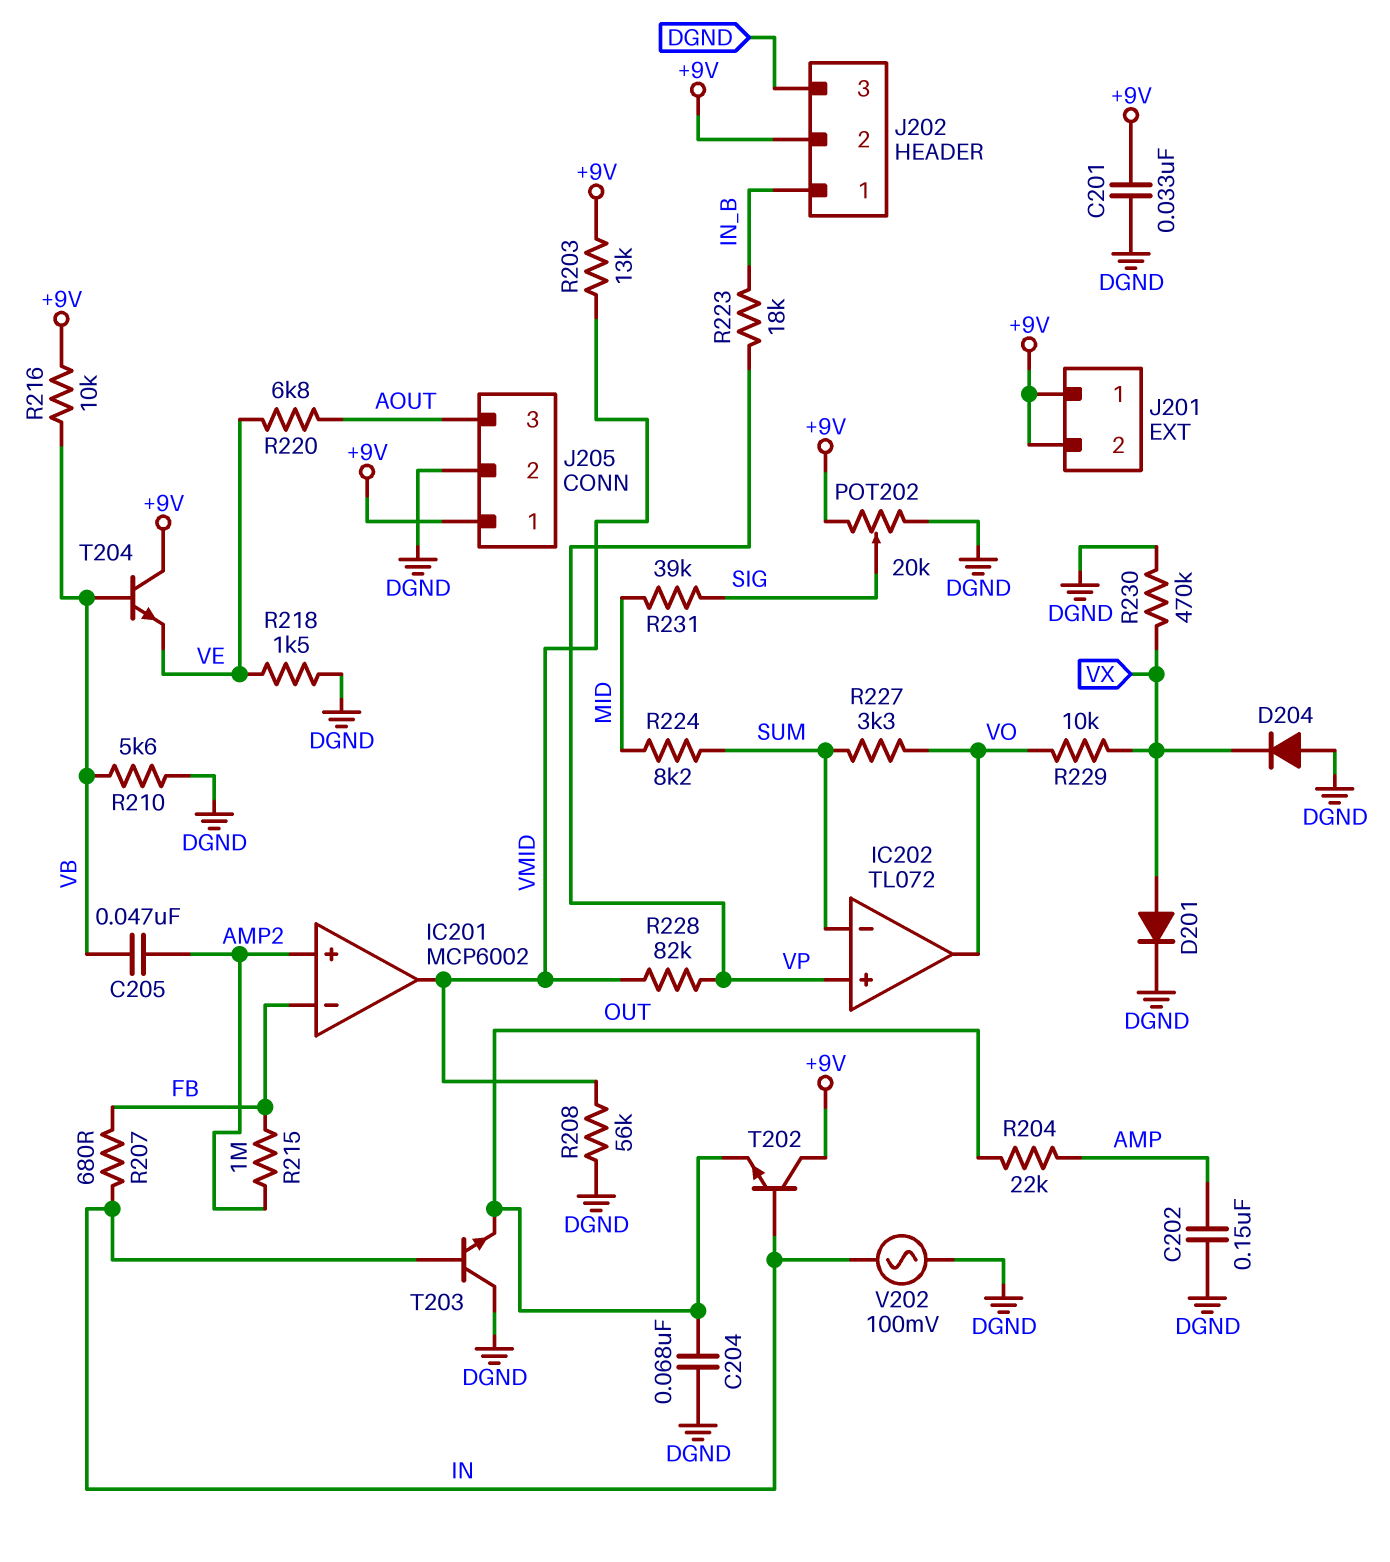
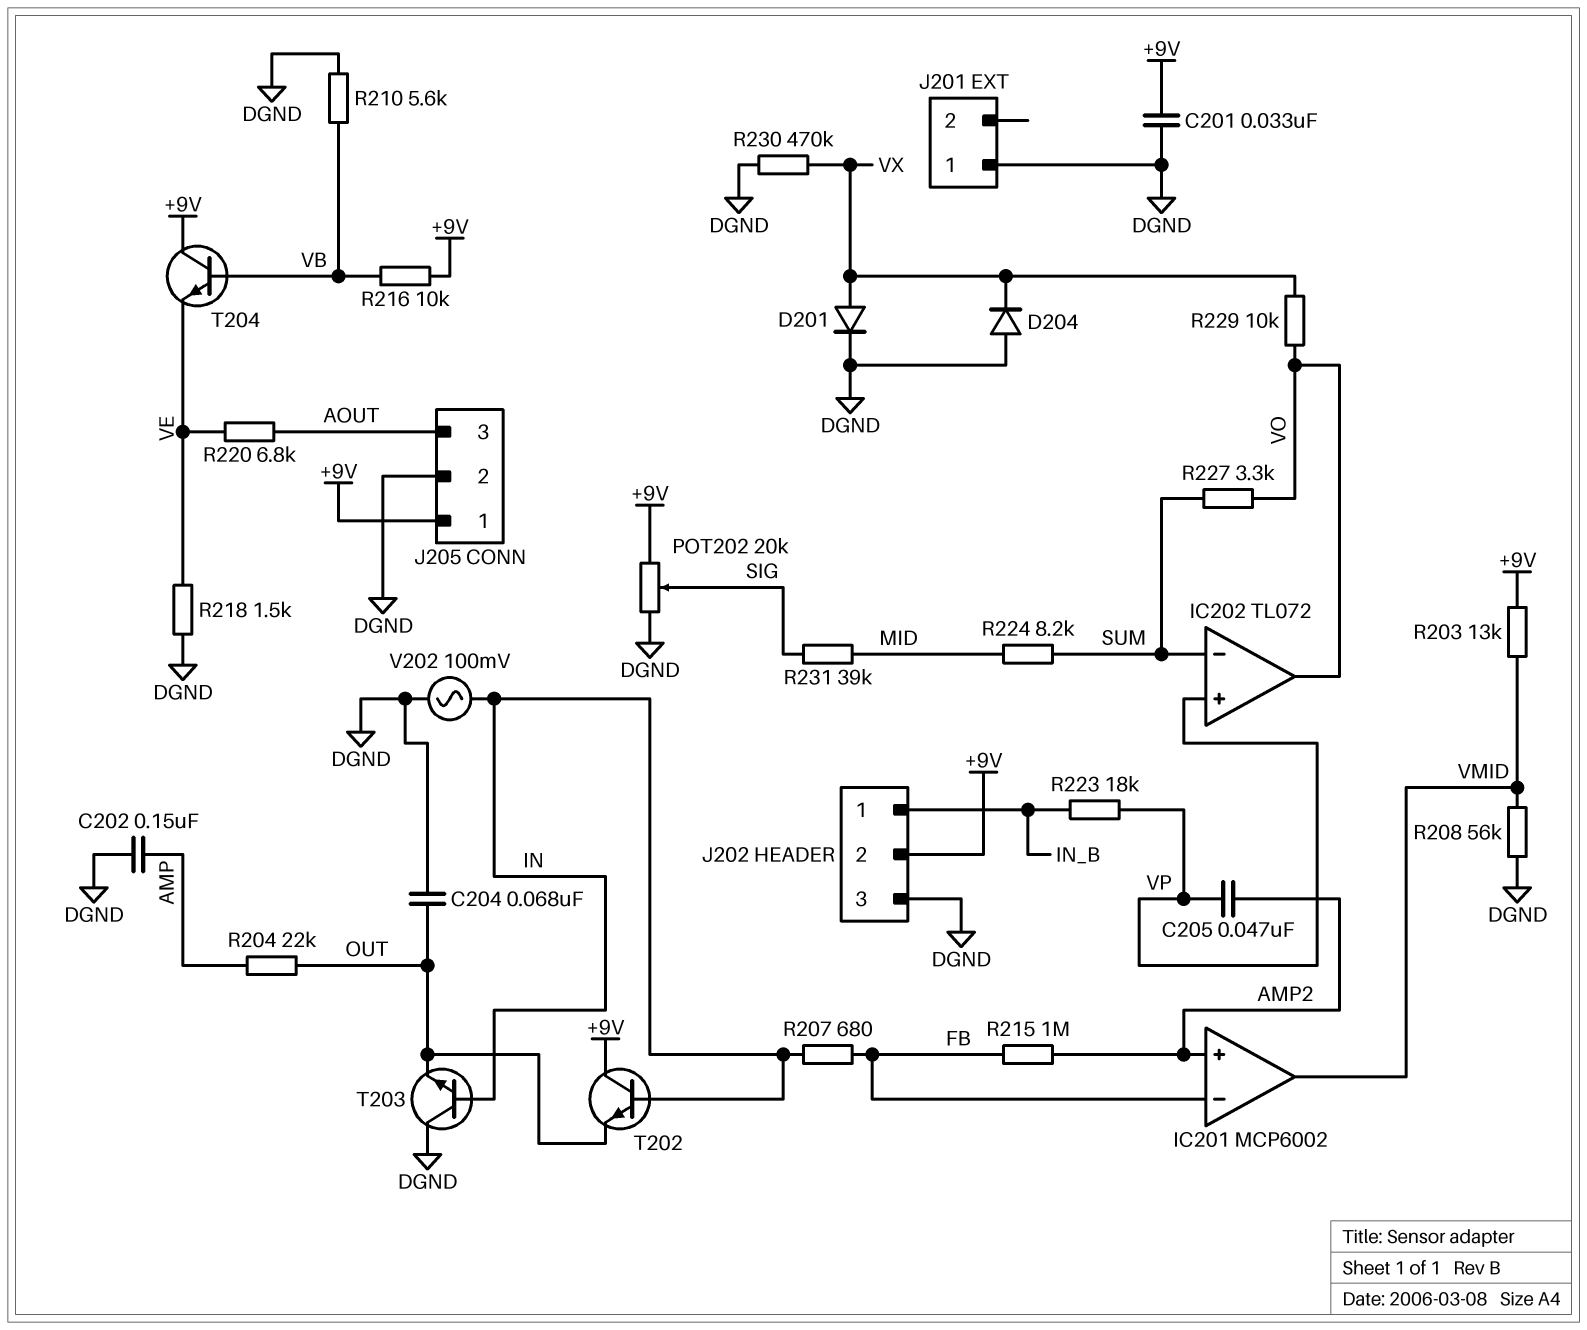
C205: 47nF (AMP2, VB) -> 47nF (AMP2, VP)
J201 pin 1: +9V -> DGND
J201 pin 2: +9V -> none
R228: 82k (VMID, VP) -> none

